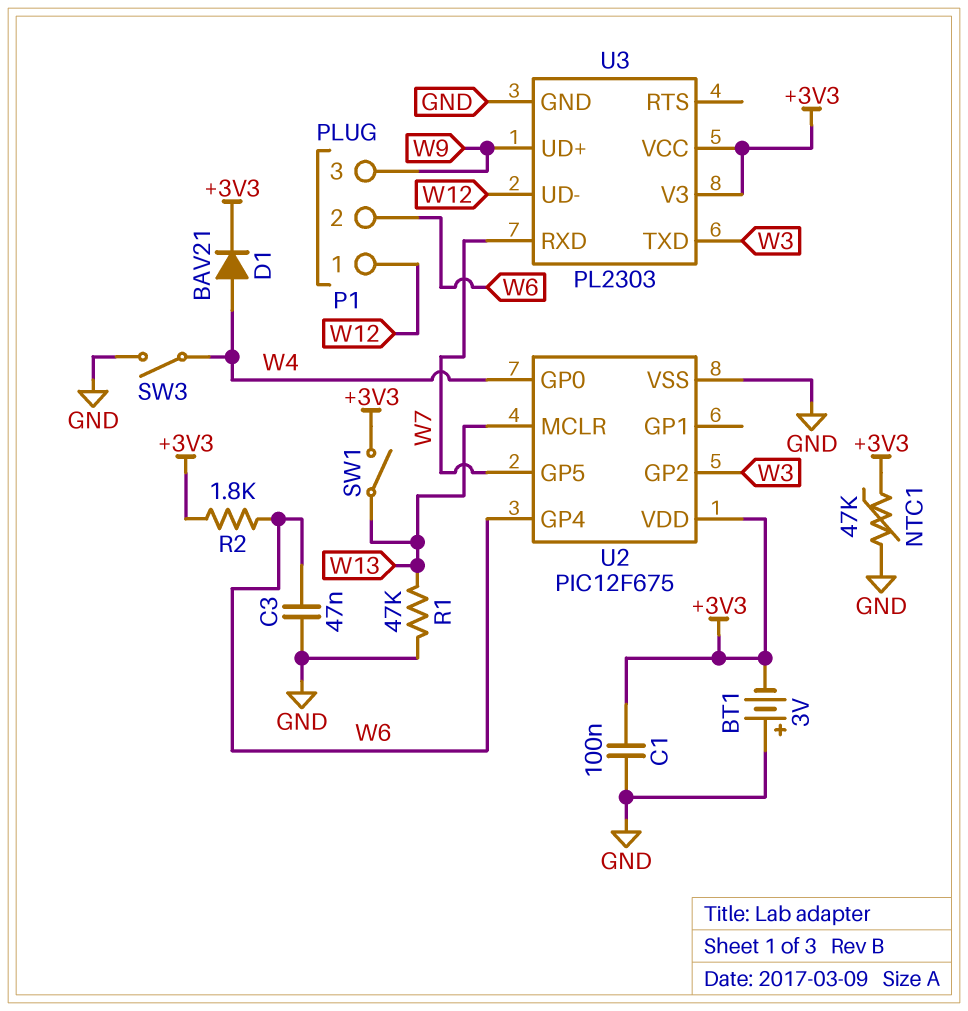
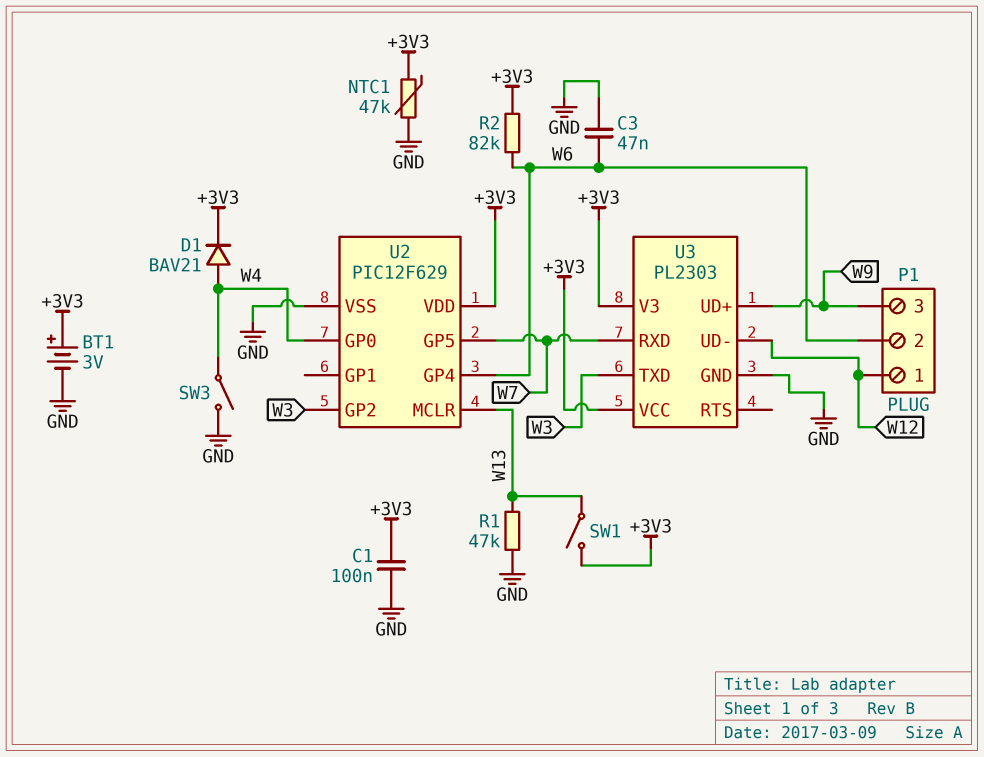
BT1: 3V (plus GND, minus +3V3) -> 3V (plus +3V3, minus GND)
R2: 1.8k (+3V3, W6) -> 82k (+3V3, W6)
U2: PIC12F675 -> PIC12F629

